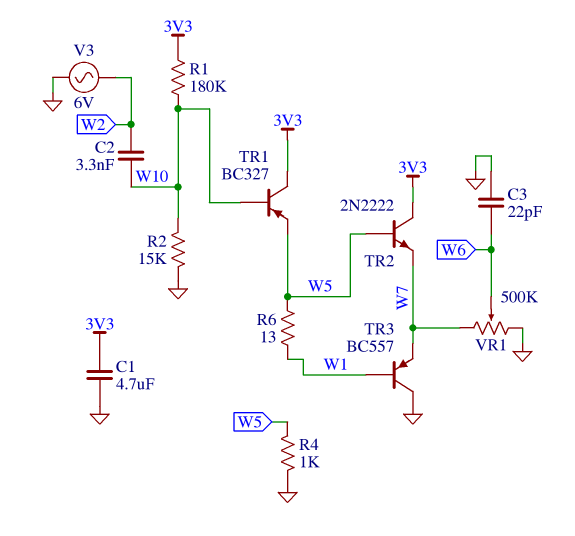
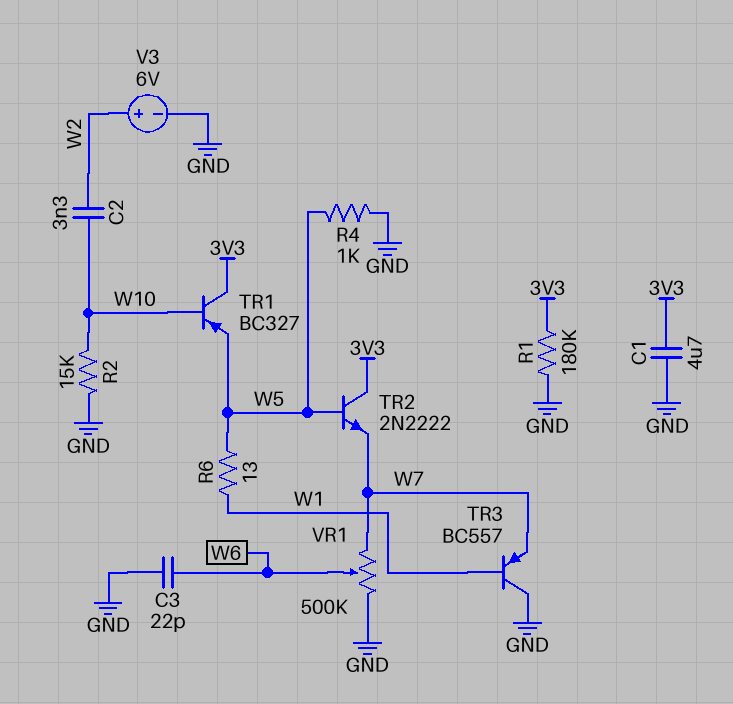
R1: 180k (3V3, W10) -> 180k (3V3, GND)
V3: AC 6V (GND, W2) -> 6V (plus W2, minus GND)

